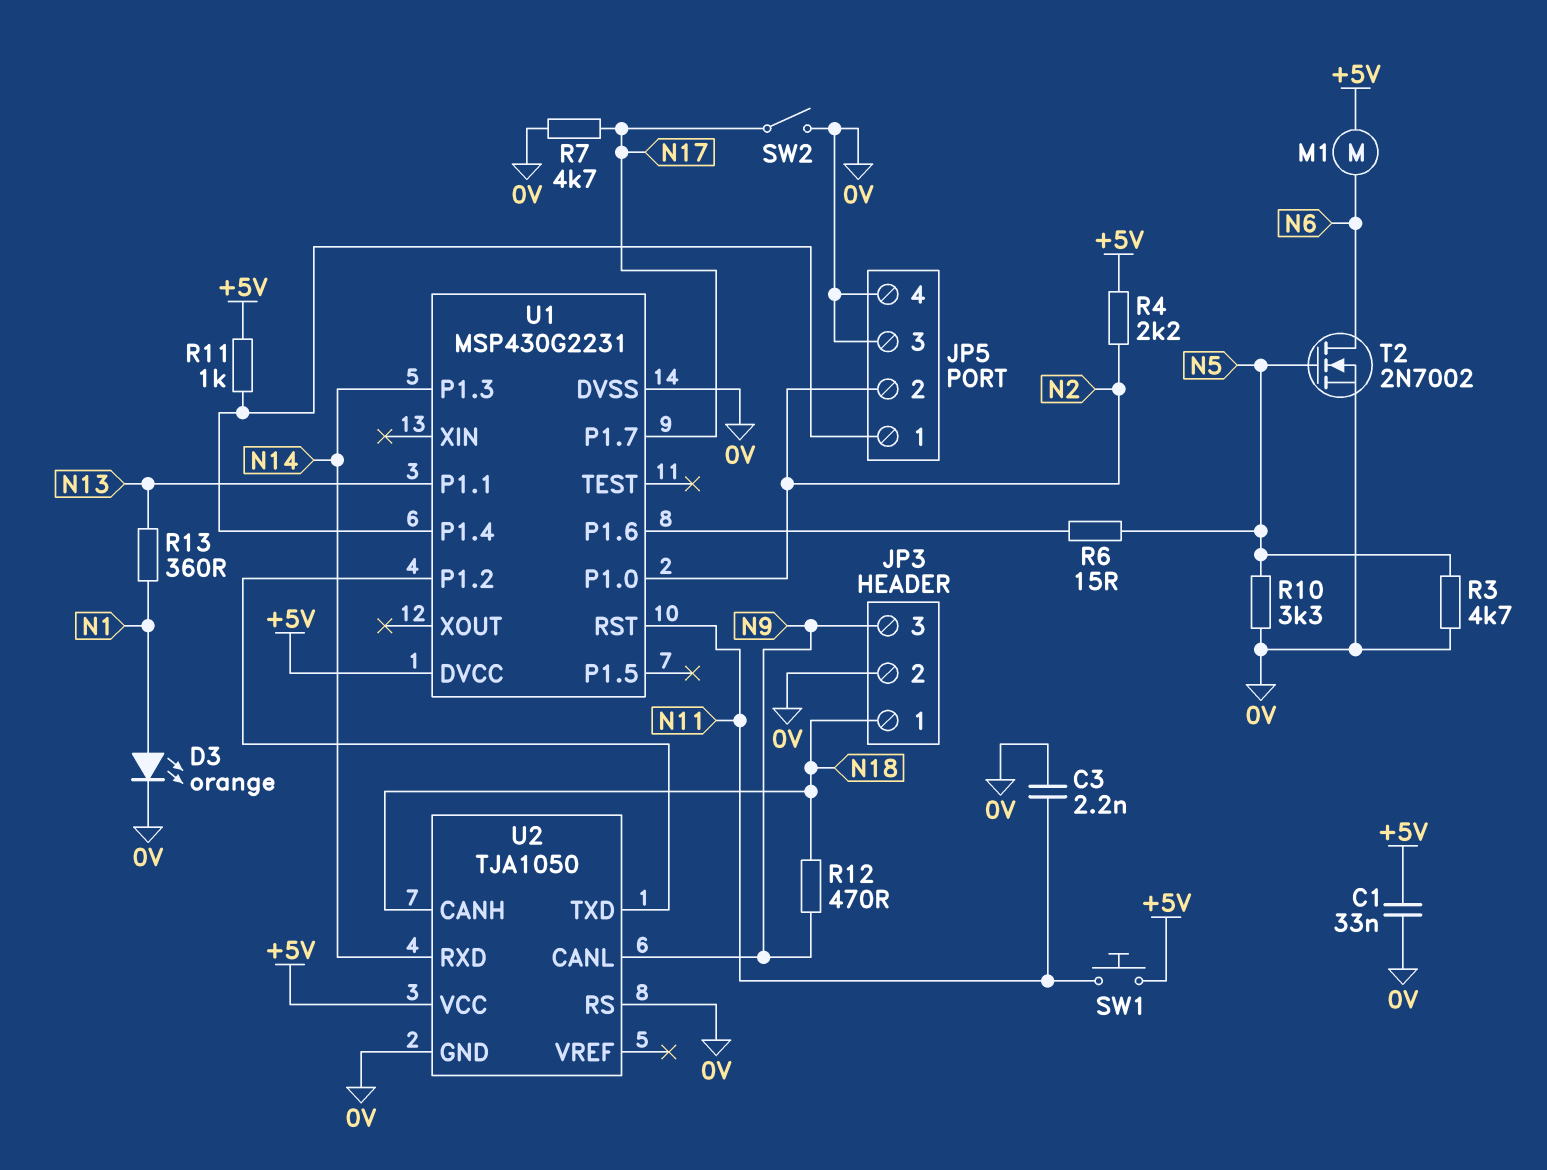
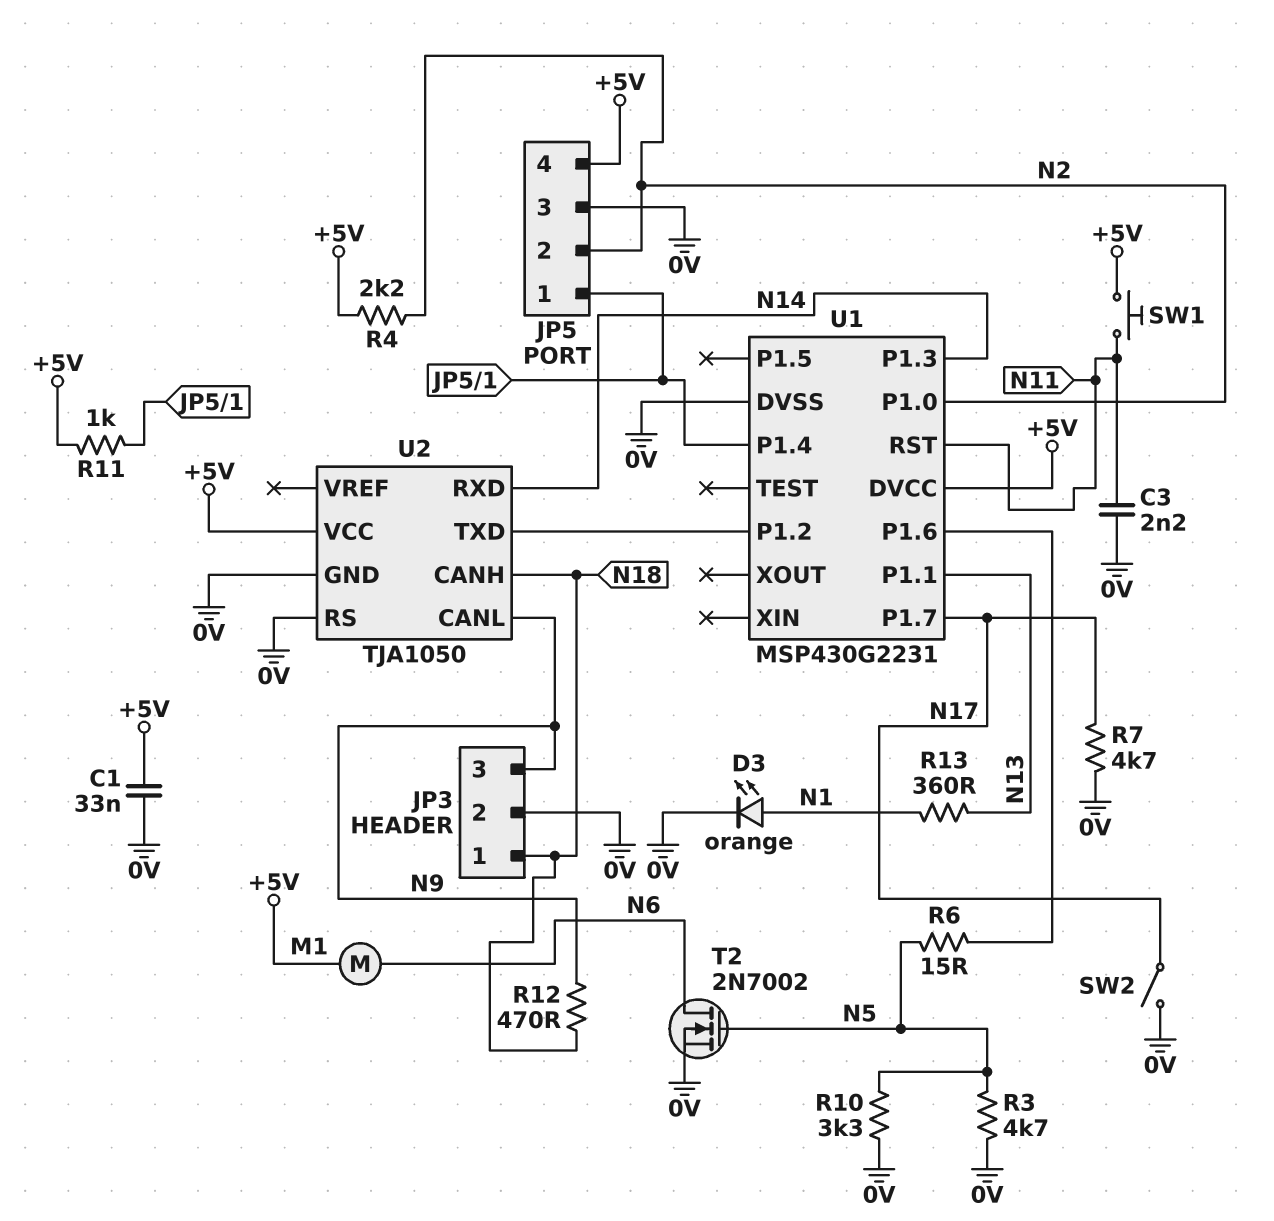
JP5 pin 4: 0V -> +5V

